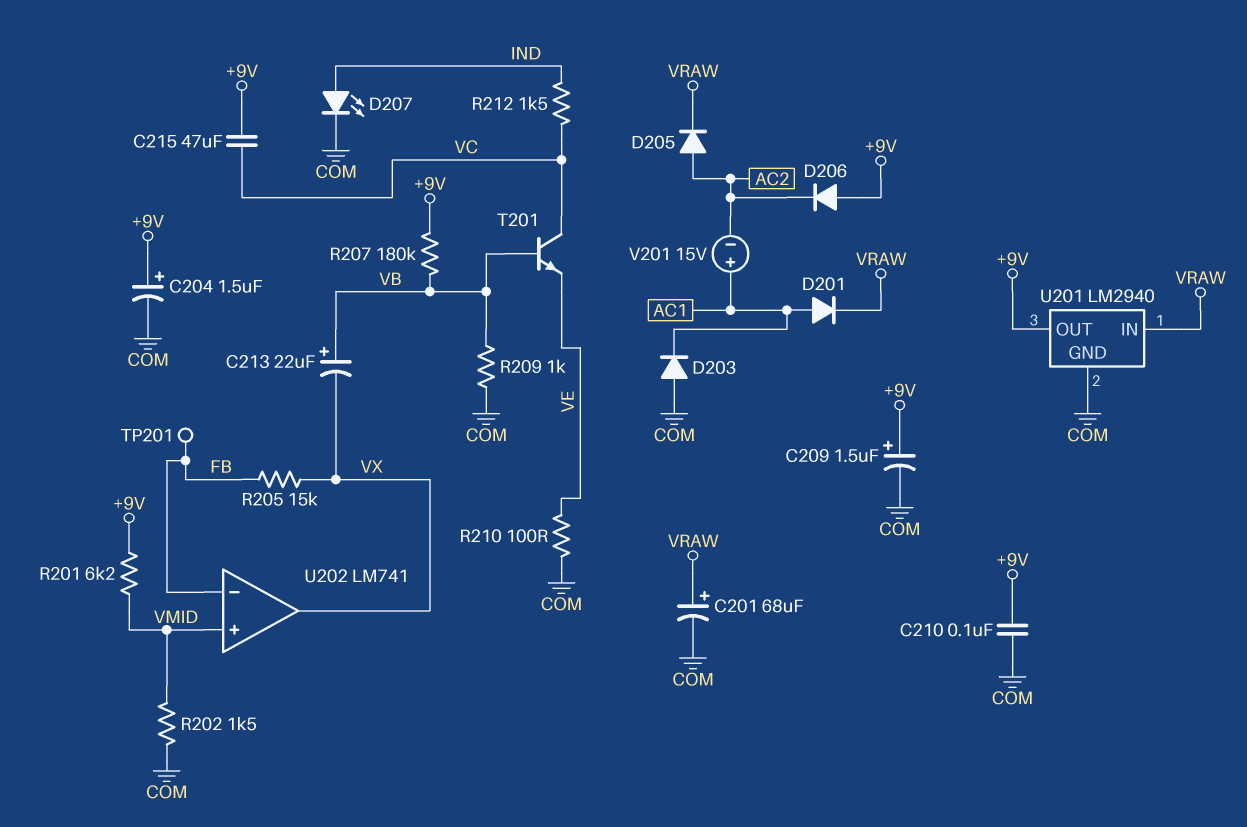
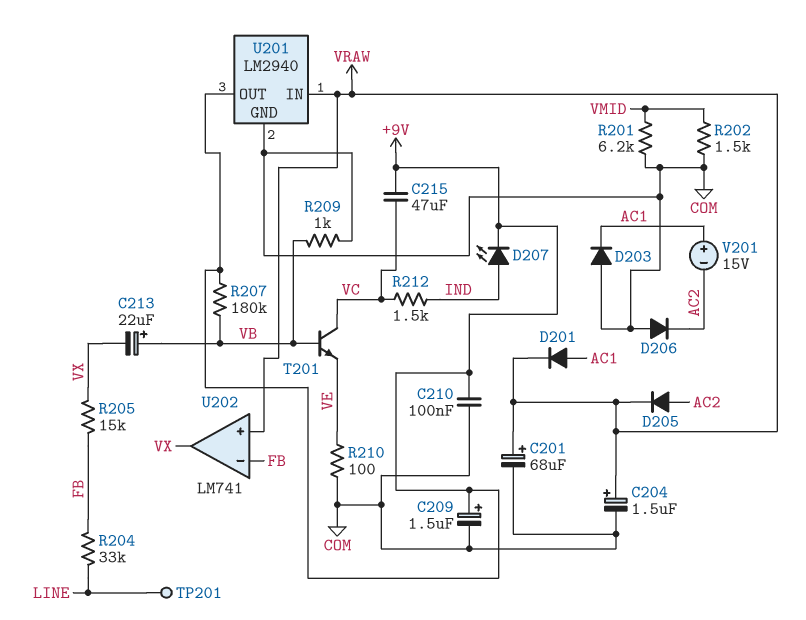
C204: 1.5uF (plus +9V, minus COM) -> 1.5uF (plus VRAW, minus COM)
D206: diode (A +9V, K AC2) -> diode (A COM, K AC2)
D207: LED (A IND, K COM) -> LED (A IND, K +9V)
R201: 6.2k (+9V, VMID) -> 6.2k (COM, VMID)
R204: none -> 33k (FB, LINE)
TP201: test point (FB) -> test point (LINE)
U202 pin in+: VMID -> VRAW

